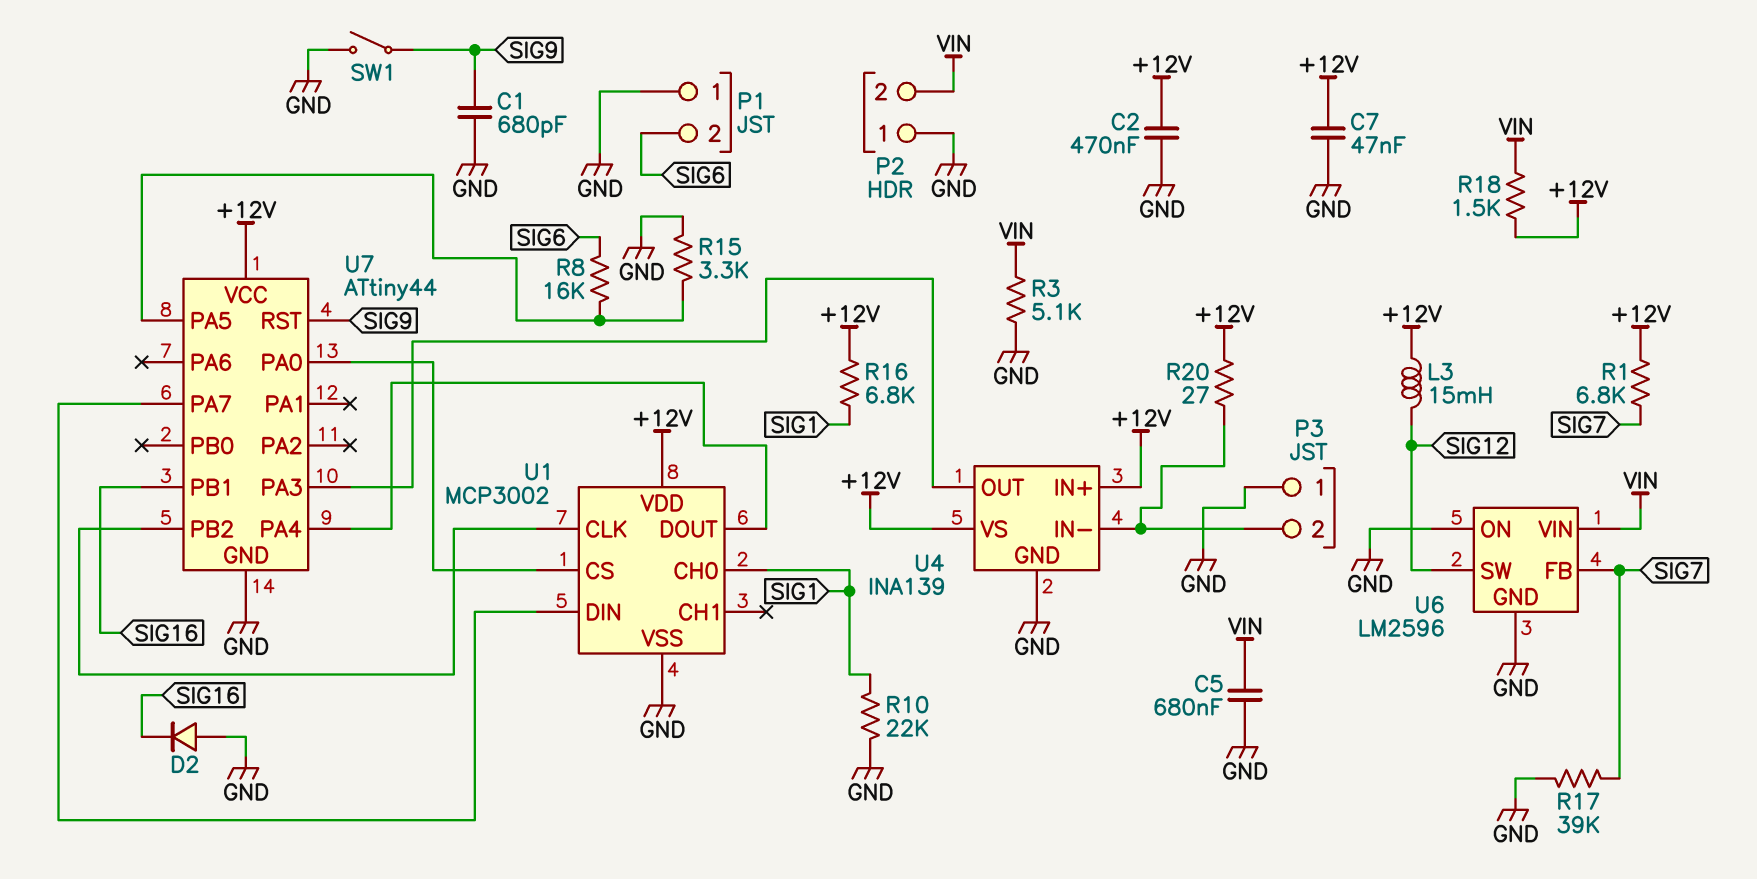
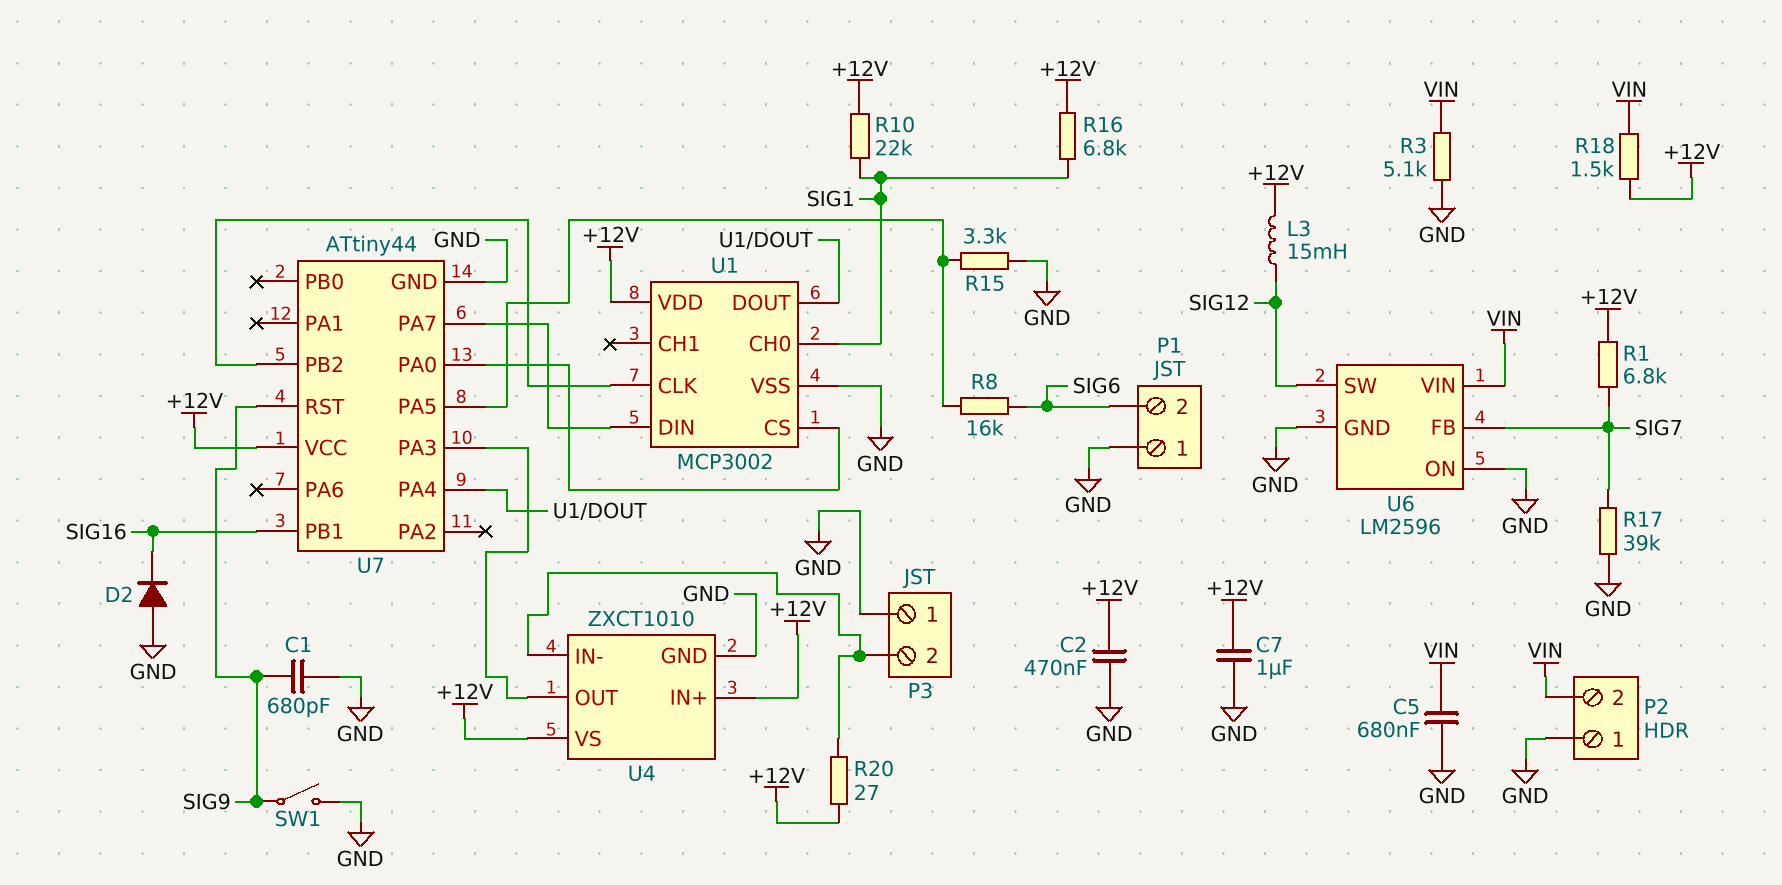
C7: 47nF (+12V, GND) -> 1uF (+12V, GND)
R10: 22k (GND, SIG1) -> 22k (+12V, SIG1)
U4: INA139 -> ZXCT1010

